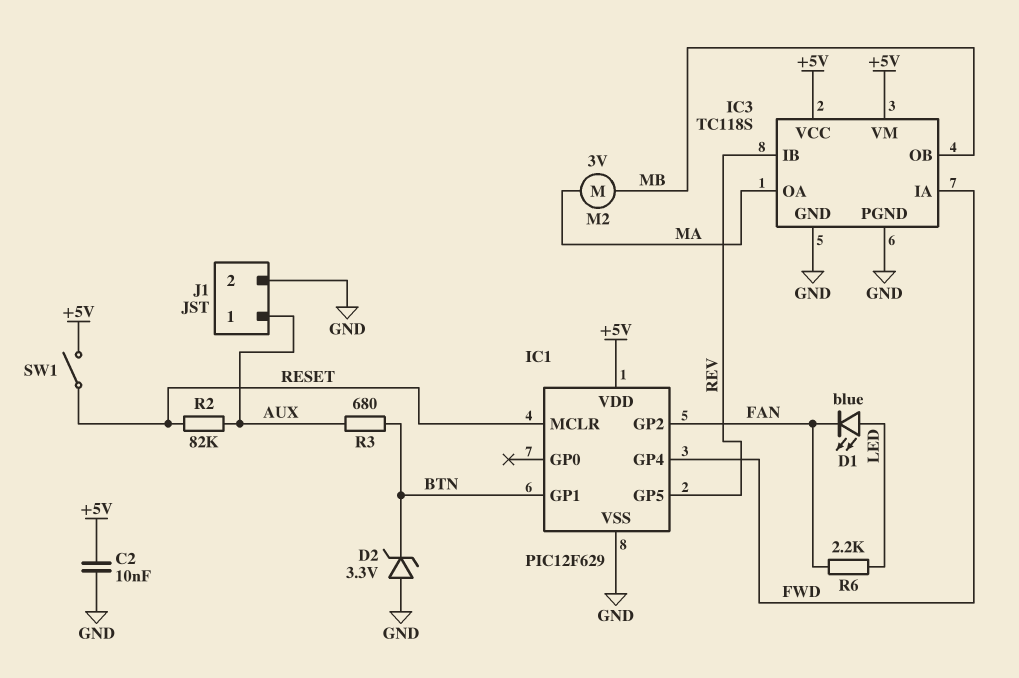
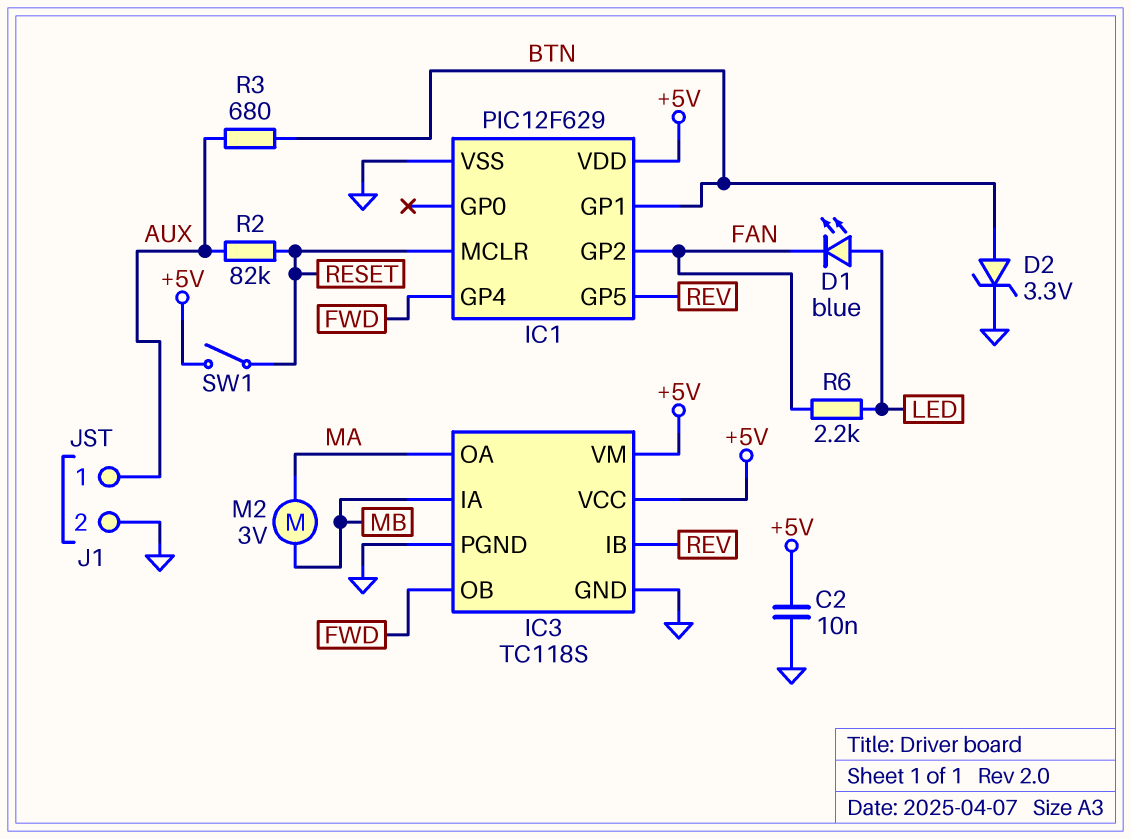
D2: zener 3.3V (A GND, K BTN) -> zener 3.3V (A BTN, K GND)
IC3 pin IA: FWD -> MB
IC3 pin OB: MB -> FWD

